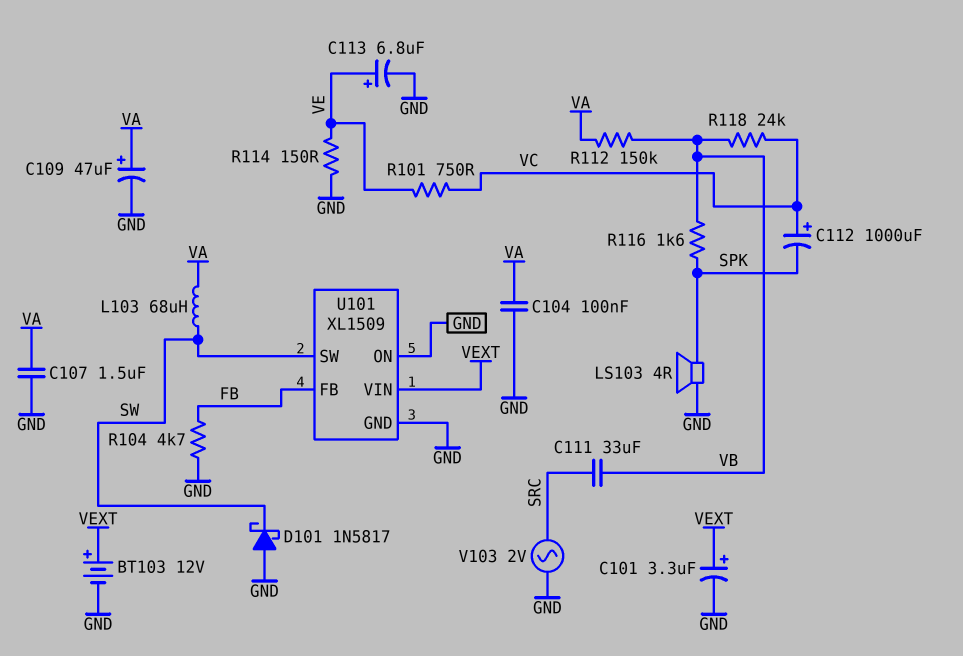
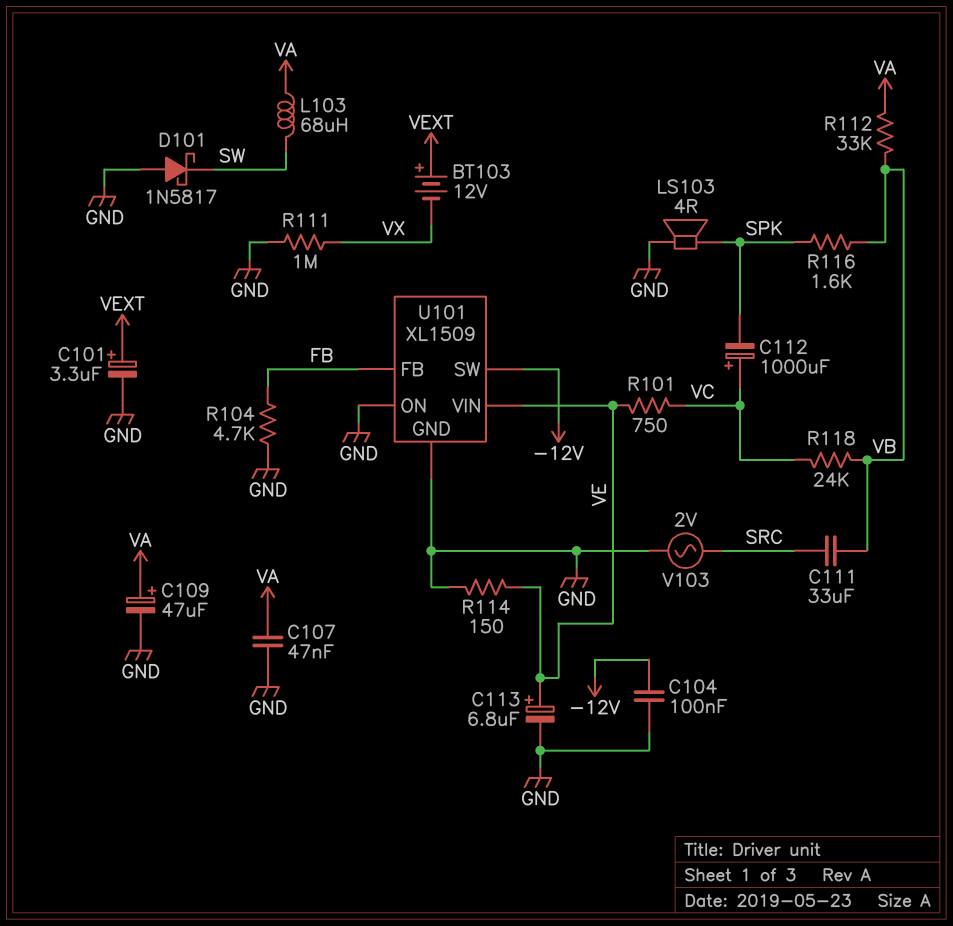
BT103: 12V (plus VEXT, minus GND) -> 12V (plus VEXT, minus VX)
C104: 100nF (GND, VA) -> 100nF (-12V, GND)
C107: 1.5uF (GND, VA) -> 47nF (GND, VA)
R111: none -> 1M (GND, VX)
R112: 150k (VA, VB) -> 33k (VA, VB)
U101 pin SW: SW -> -12V
U101 pin VIN: VEXT -> VE

